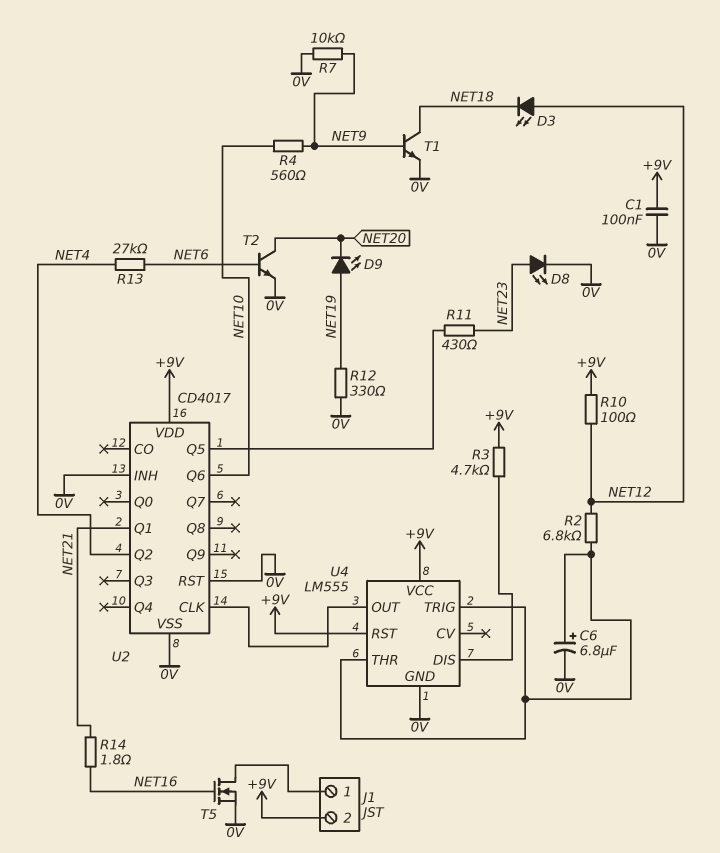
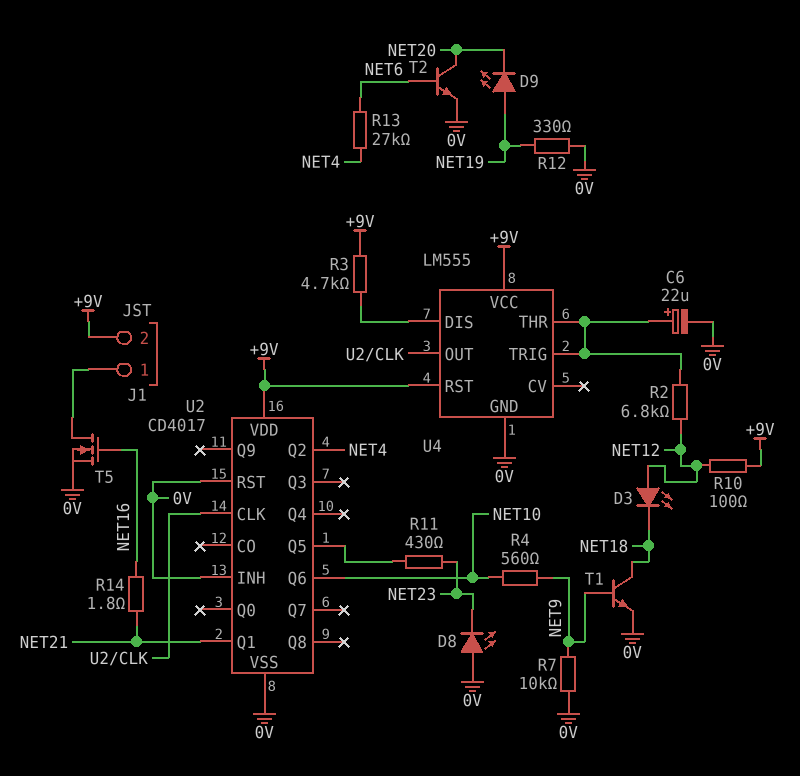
C1: 100nF (+9V, 0V) -> none
C6: 6.8uF (plus U4/THR, minus 0V) -> 22uF (plus U4/THR, minus 0V)
D8: LED (A NET23, K 0V) -> LED (A 0V, K NET23)

